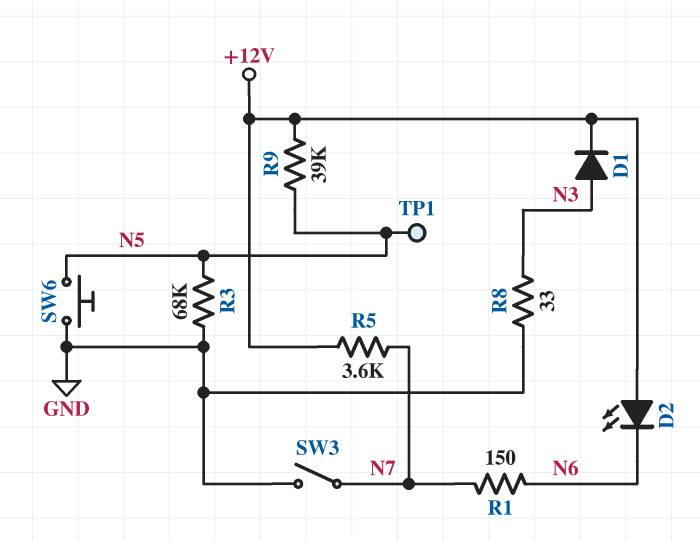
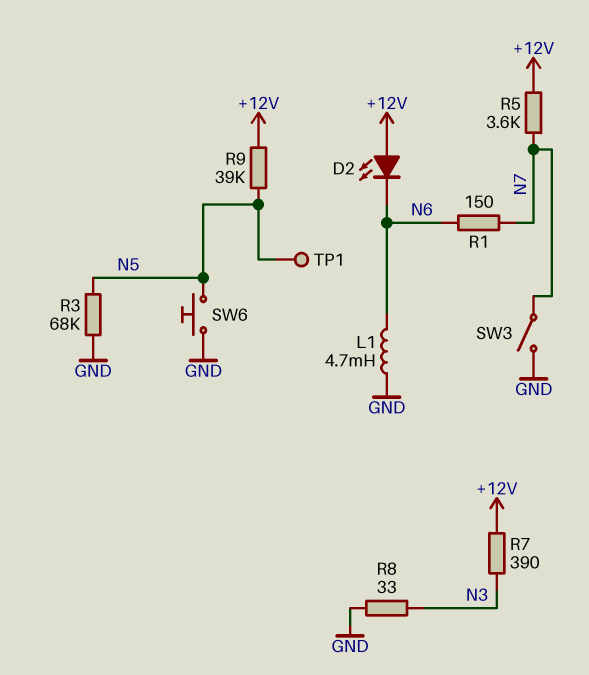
D1: diode (A N3, K +12V) -> none
L1: none -> 4.7mH (GND, N6)
R7: none -> 390 (+12V, N3)

